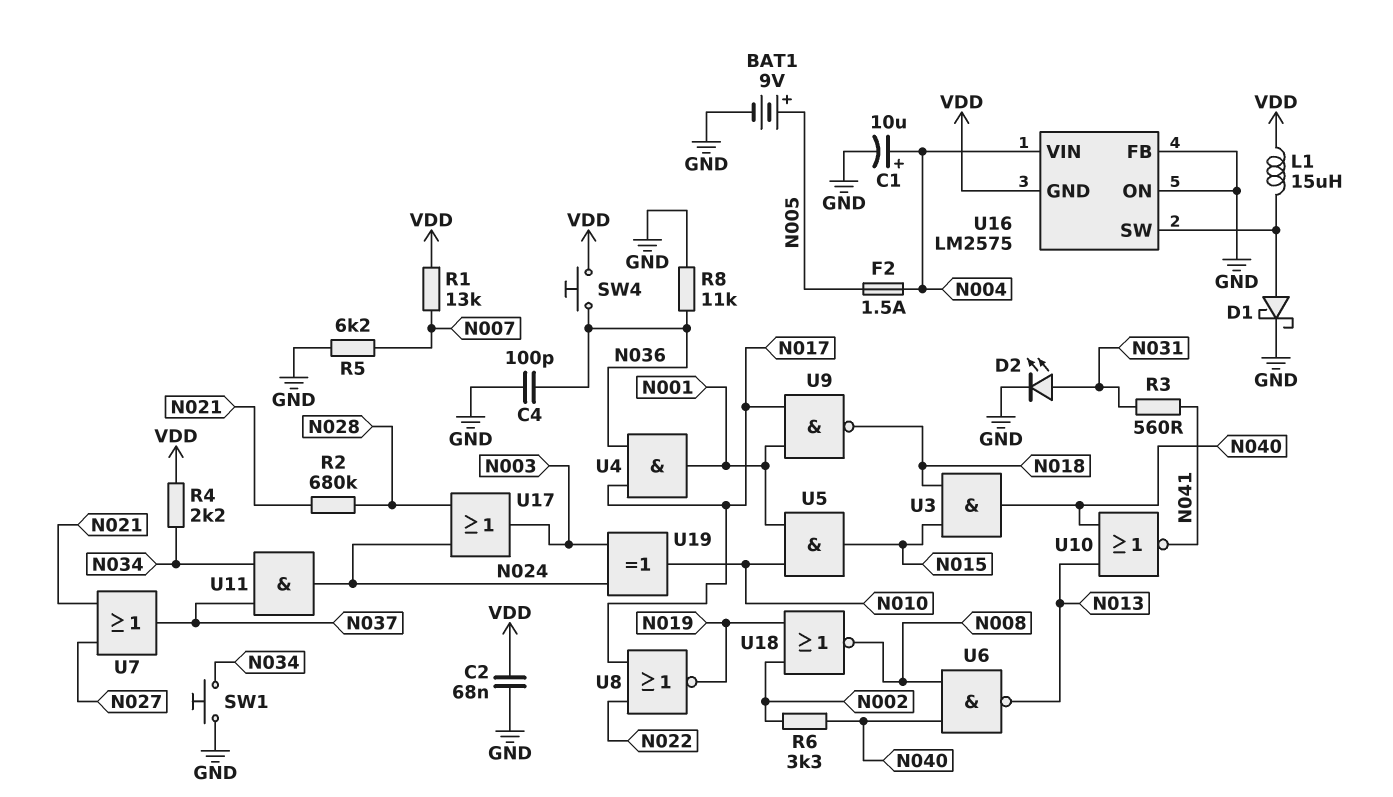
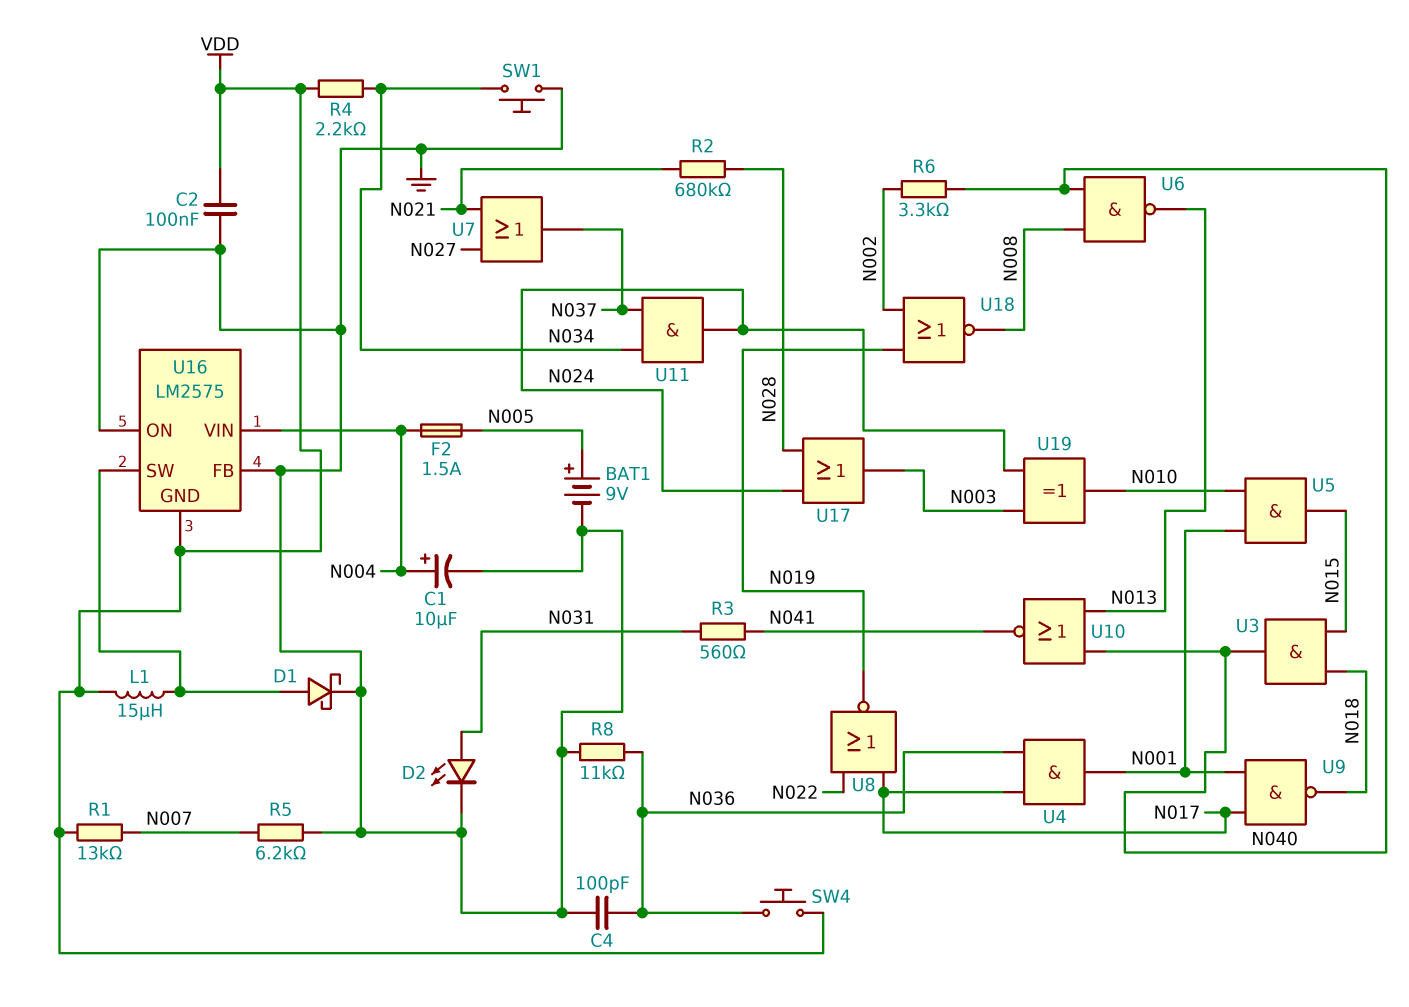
C2: 68nF (GND, VDD) -> 100nF (GND, VDD)

